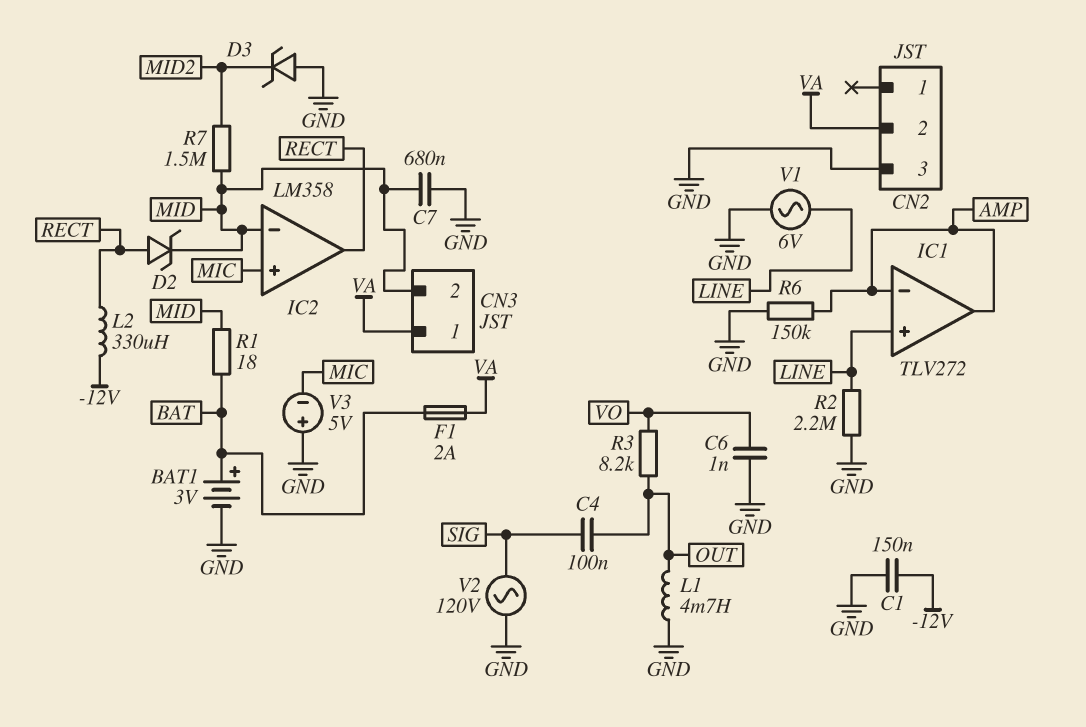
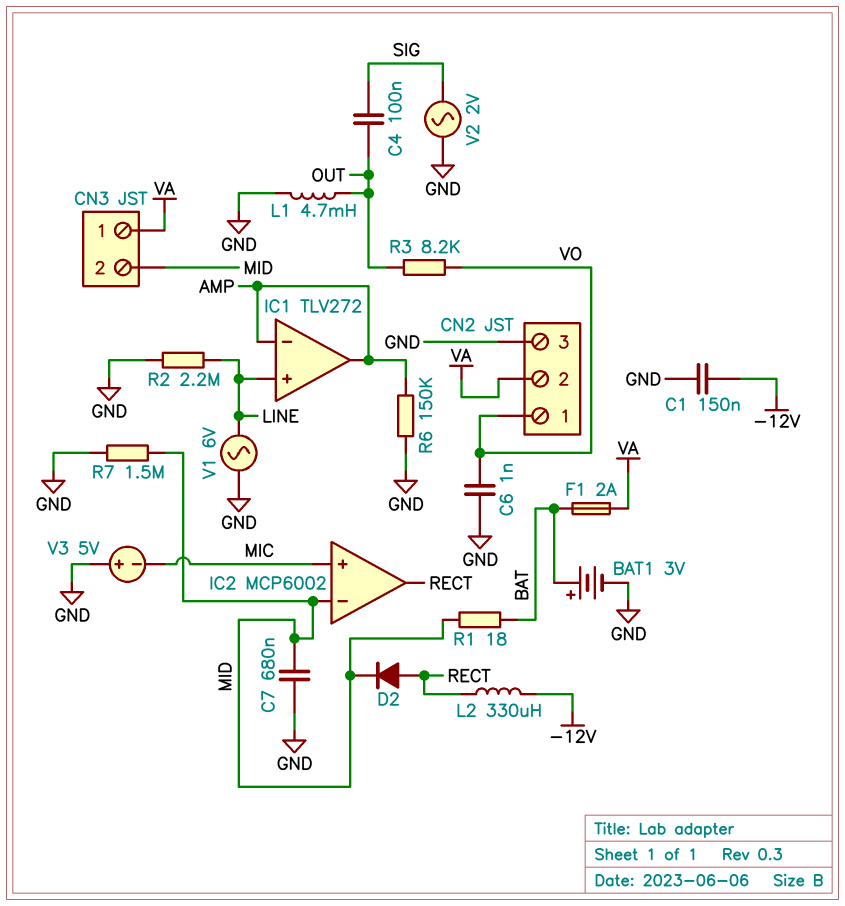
CN2 pin 1: none -> VO
D2: zener (A RECT, K MID) -> diode (A RECT, K MID)
D3: zener (A GND, K MID2) -> none
IC2: LM358 -> MCP6002
R7: 1.5M (MID, MID2) -> 1.5M (GND, MID)
V2: AC 120V (GND, SIG) -> AC 2V (GND, SIG)

